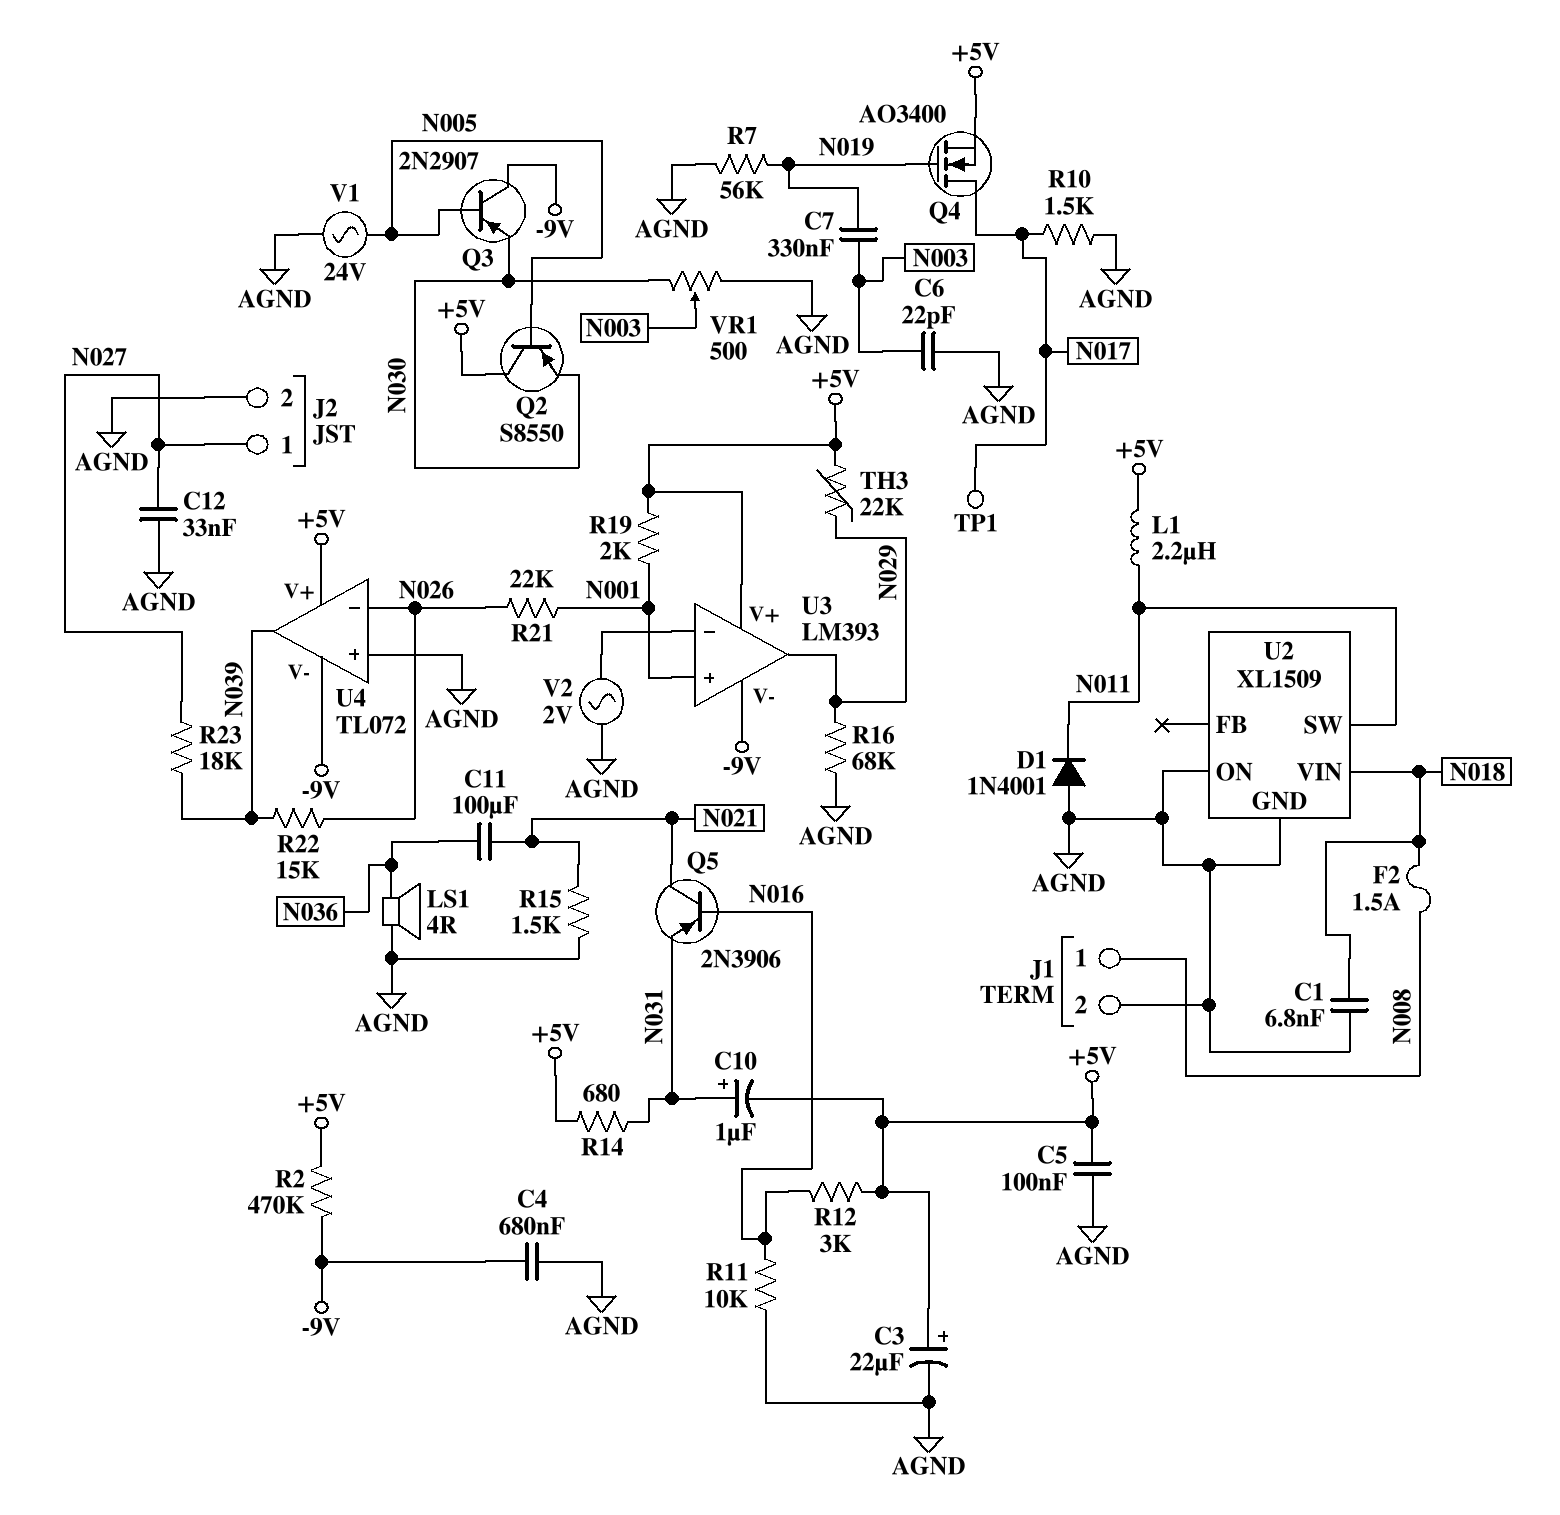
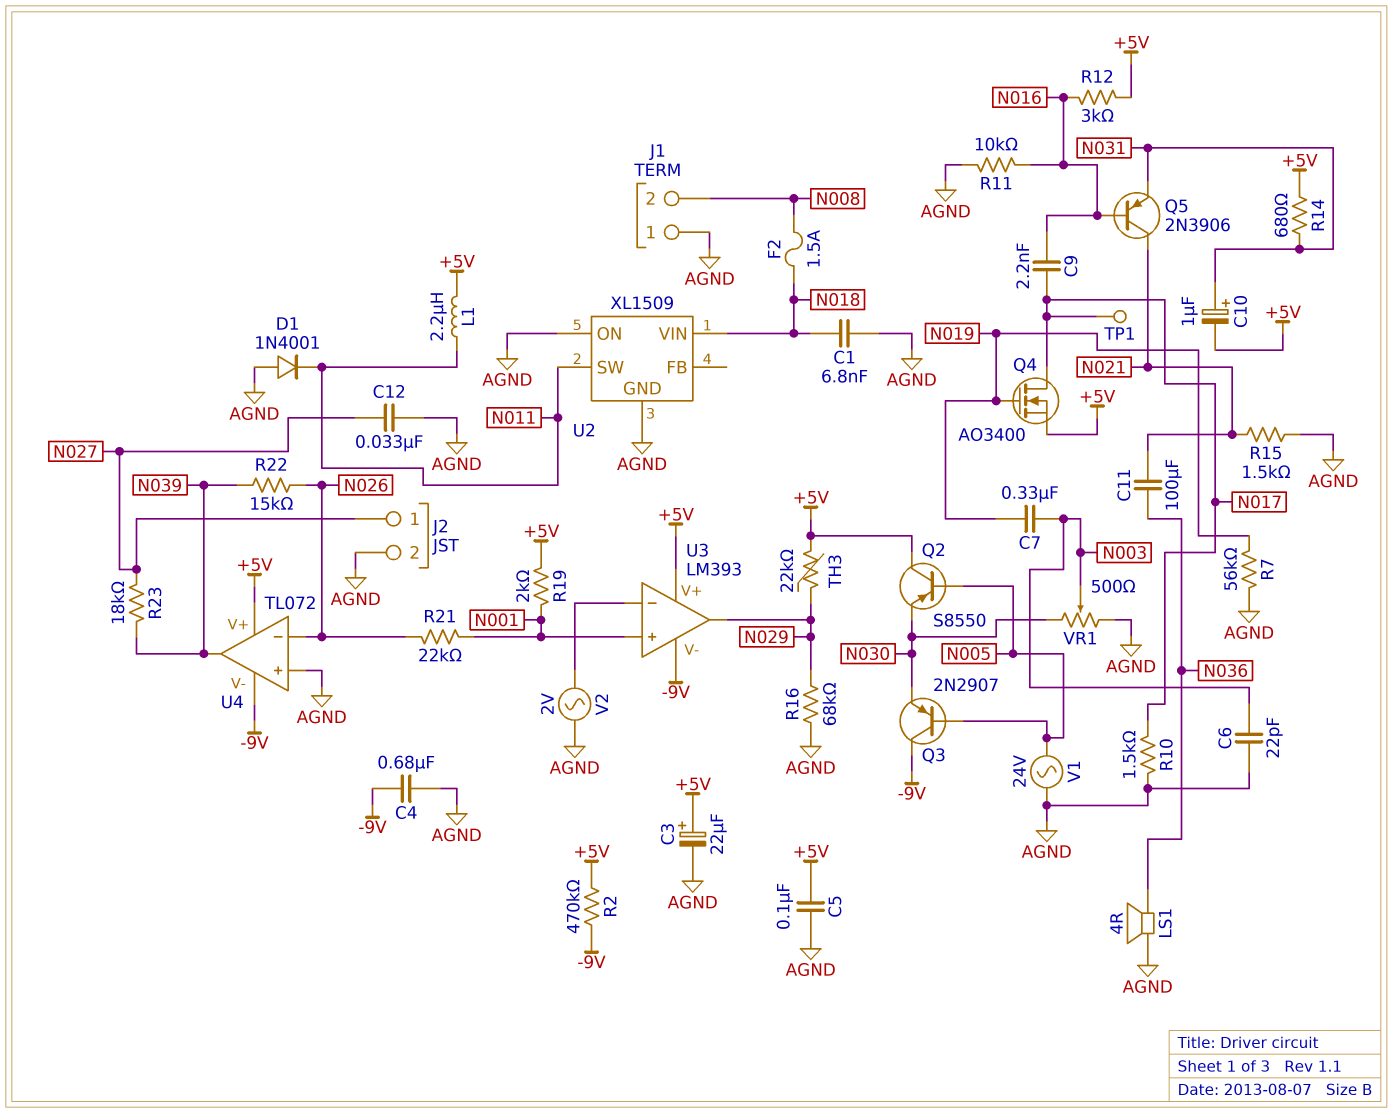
C9: none -> 2.2nF (N016, N017)
J1 pin 1: N008 -> AGND
J1 pin 2: AGND -> N008

